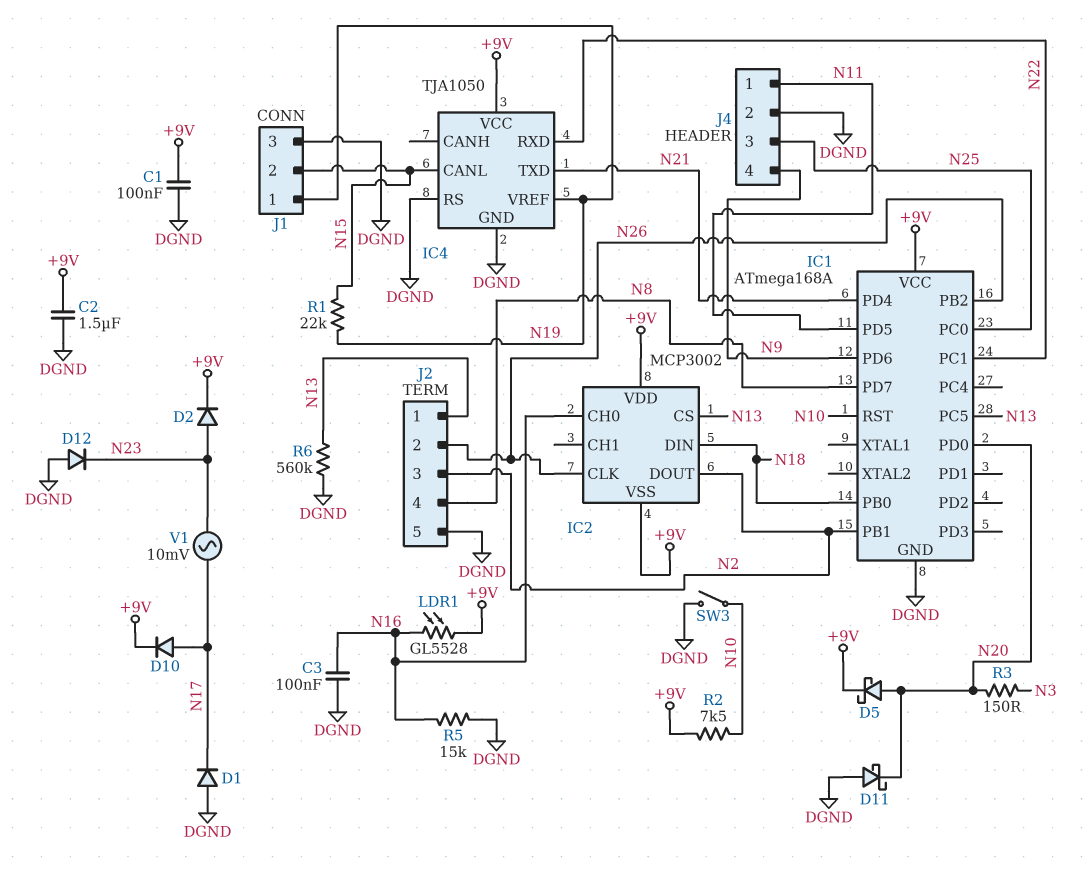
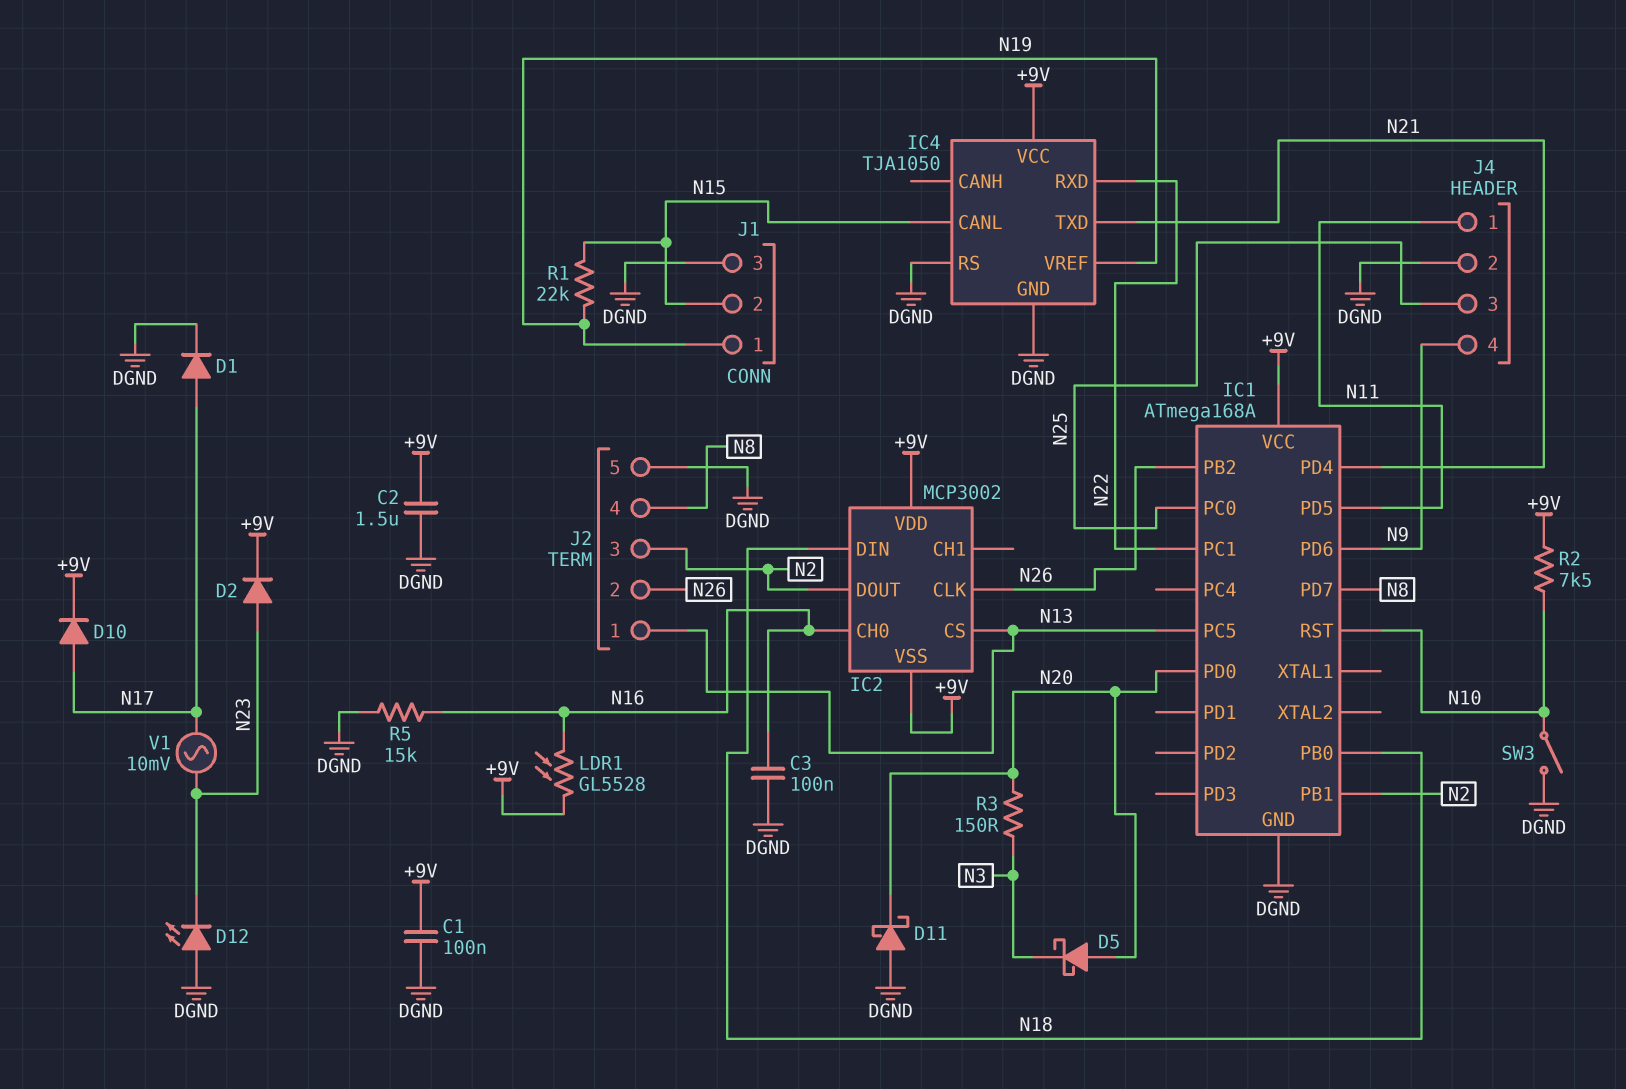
D1: diode (A DGND, K N17) -> diode (A N17, K DGND)
D5: schottky (A N20, K +9V) -> schottky (A N20, K N3)
D12: diode (A DGND, K N23) -> LED (A DGND, K N23)
R6: 560k (DGND, N13) -> none

